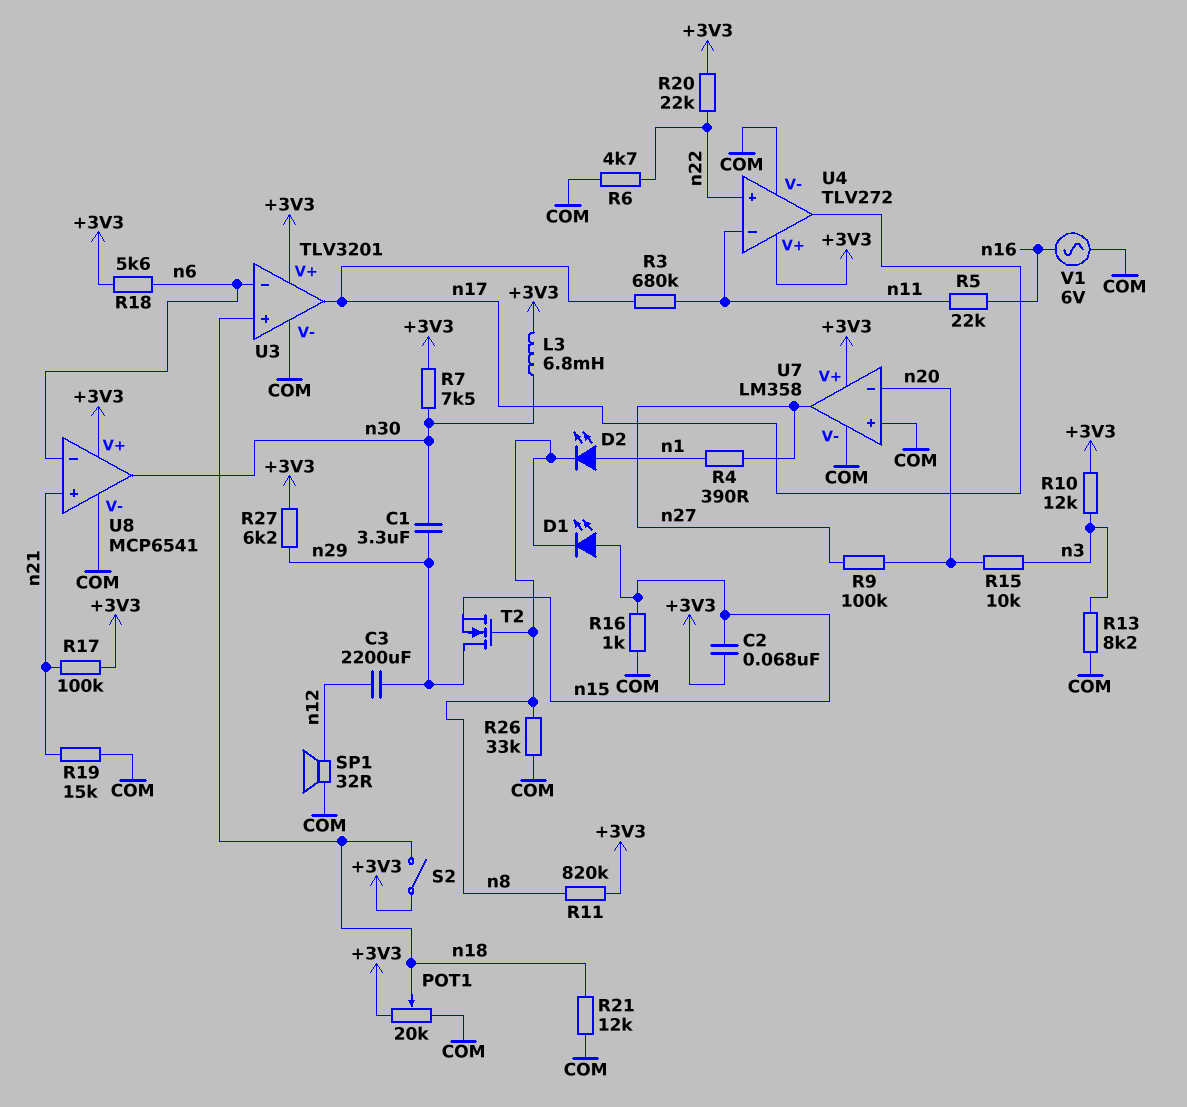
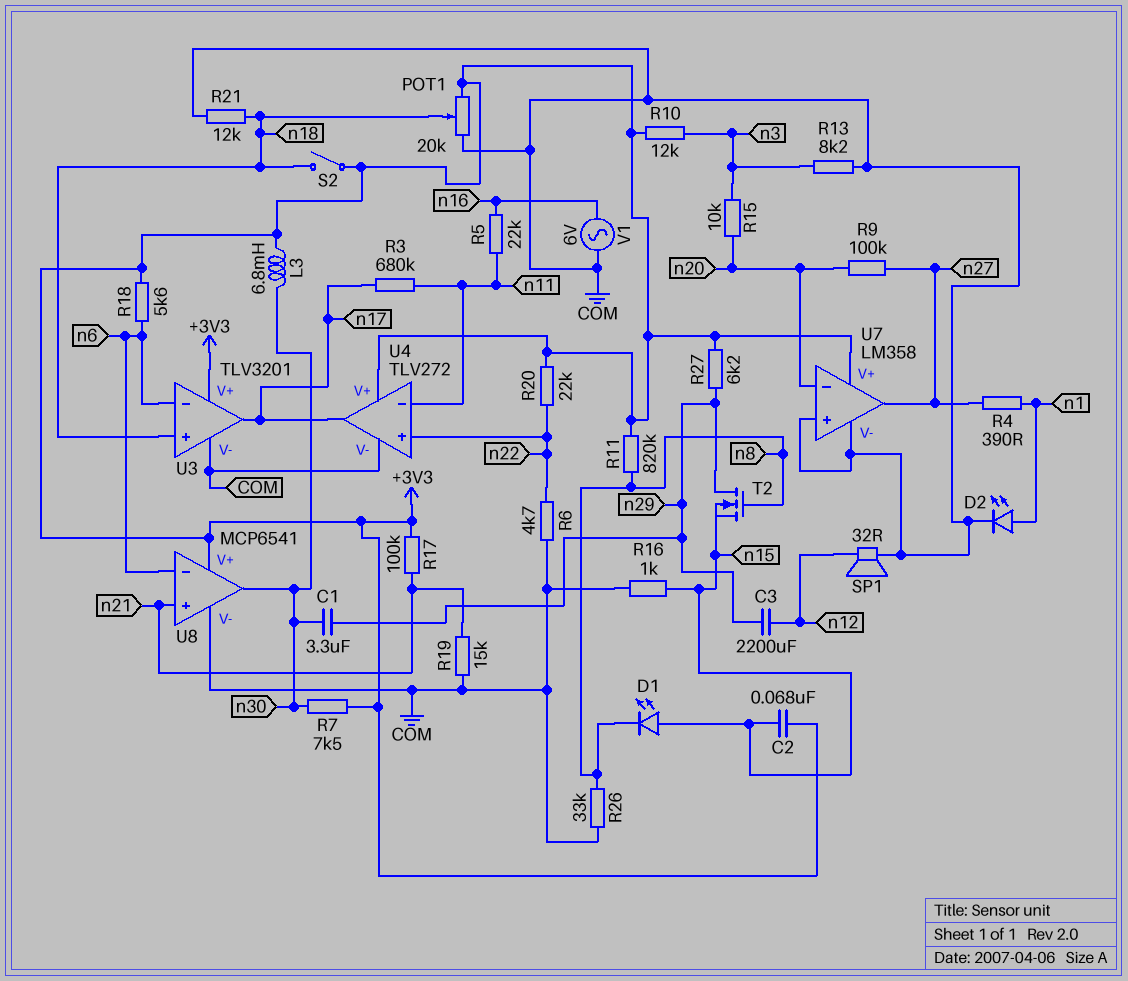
D2: LED (A n1, K n8) -> LED (A n1, K COM)

